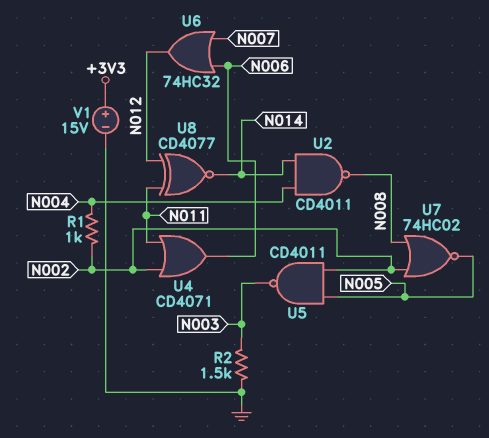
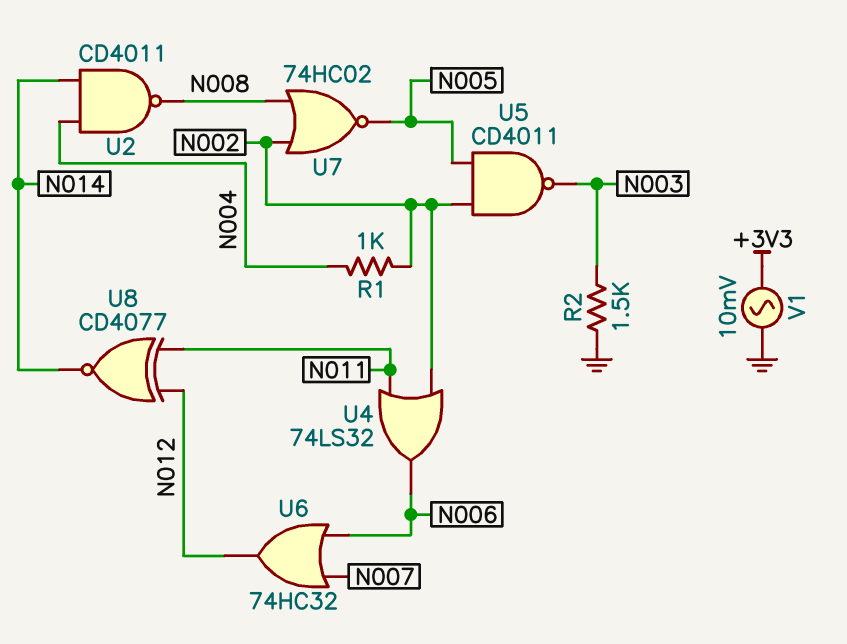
U4: OR CD4071 (in N002, in N011, out N006) -> OR 74LS32 (in N002, in N011, out N006)
V1: 15V (plus +3V3, minus GND) -> AC 10mV (+3V3, GND)

